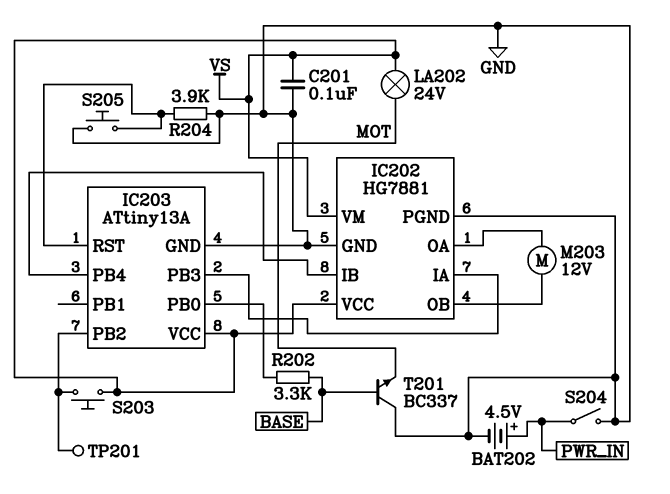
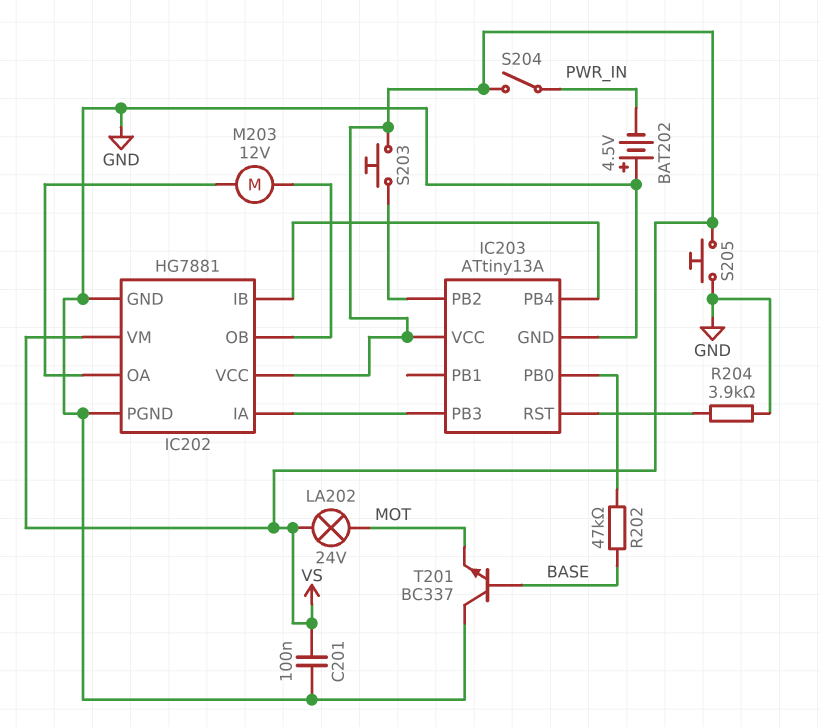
BAT202: 4.5V (plus PWR_IN, minus GND) -> 4.5V (plus GND, minus PWR_IN)
R202: 3.3k (BASE, IC203/PB0) -> 47k (BASE, IC203/PB0)
S204: switch (GND, PWR_IN) -> switch (PWR_IN, VS)
S205: button (GND, IC203/RST) -> button (GND, VS)
TP201: test point (IC203/PB2) -> none

